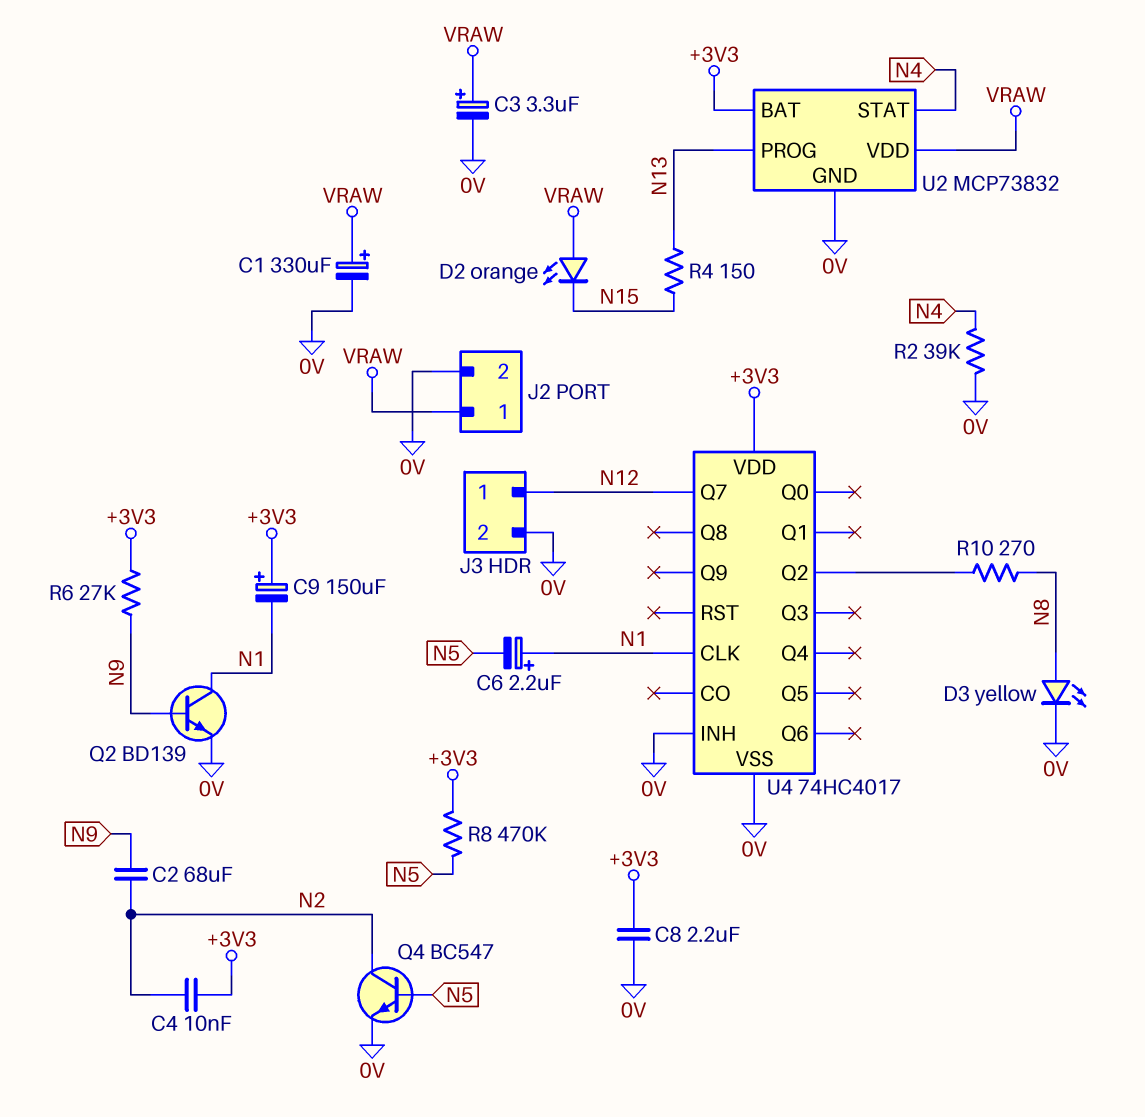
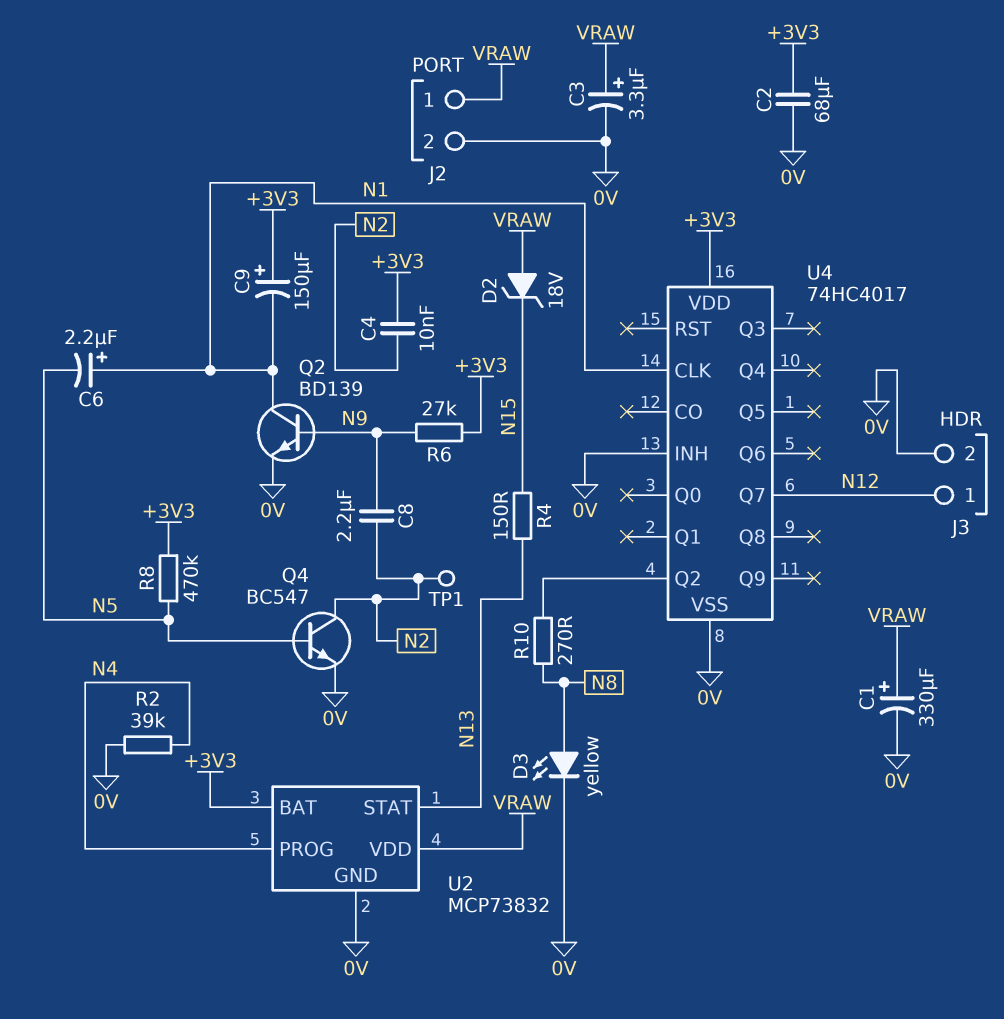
C2: 68uF (N2, N9) -> 68uF (+3V3, 0V)
C8: 2.2uF (+3V3, 0V) -> 2.2uF (N2, N9)
D2: LED orange (A VRAW, K N15) -> zener 18V (A VRAW, K N15)
TP1: none -> test point (N2)
U2 pin PROG: N13 -> N4
U2 pin STAT: N4 -> N13

